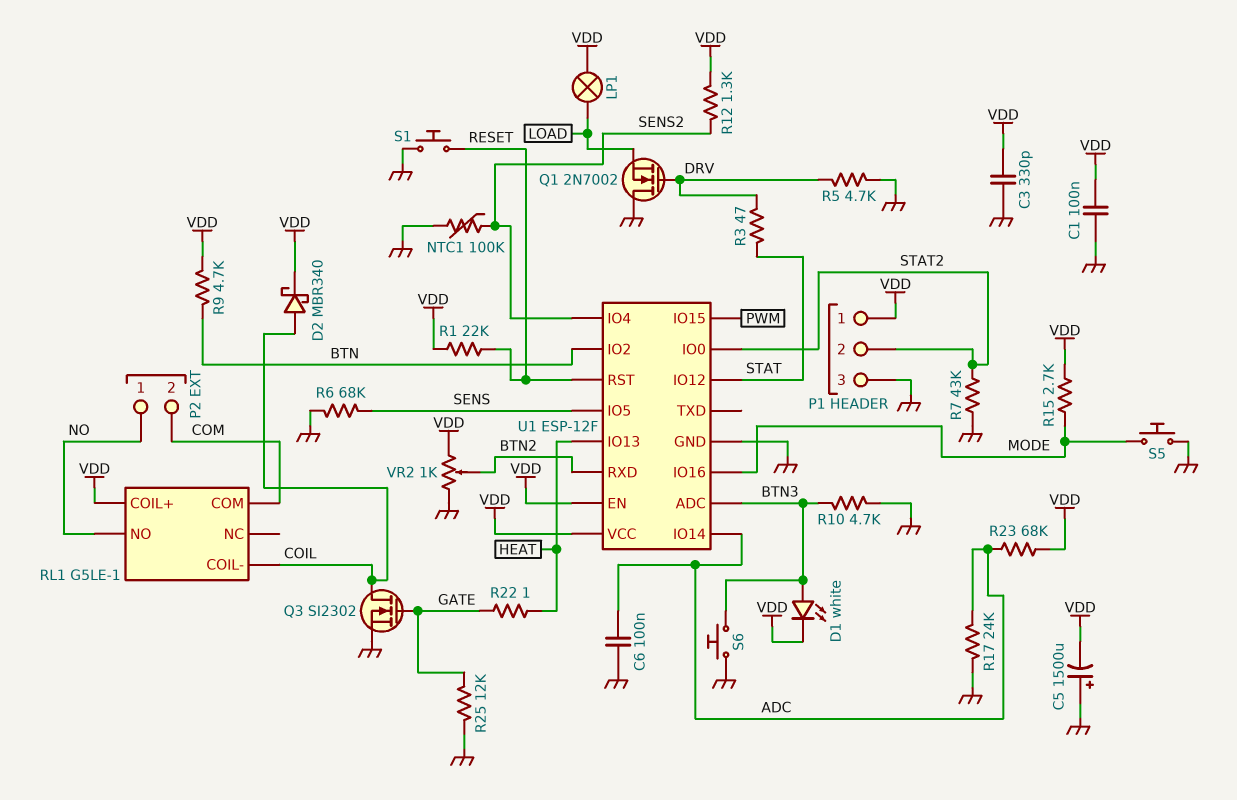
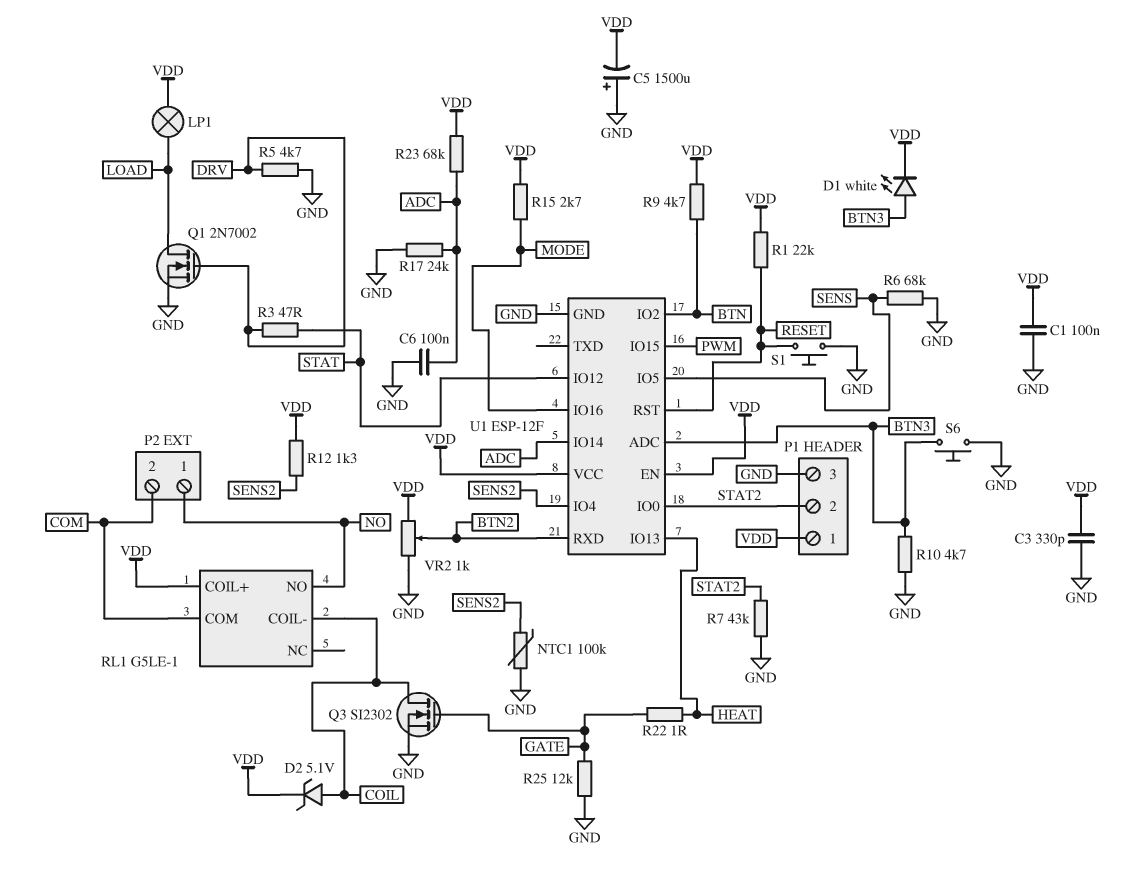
D2: schottky MBR340 (A COIL, K VDD) -> zener 5.1V (A COIL, K VDD)
Q1: NMOS 2N7002 (G DRV, D GND, S LOAD) -> NMOS 2N7002 (G DRV, D LOAD, S GND)
S5: button (GND, MODE) -> none

